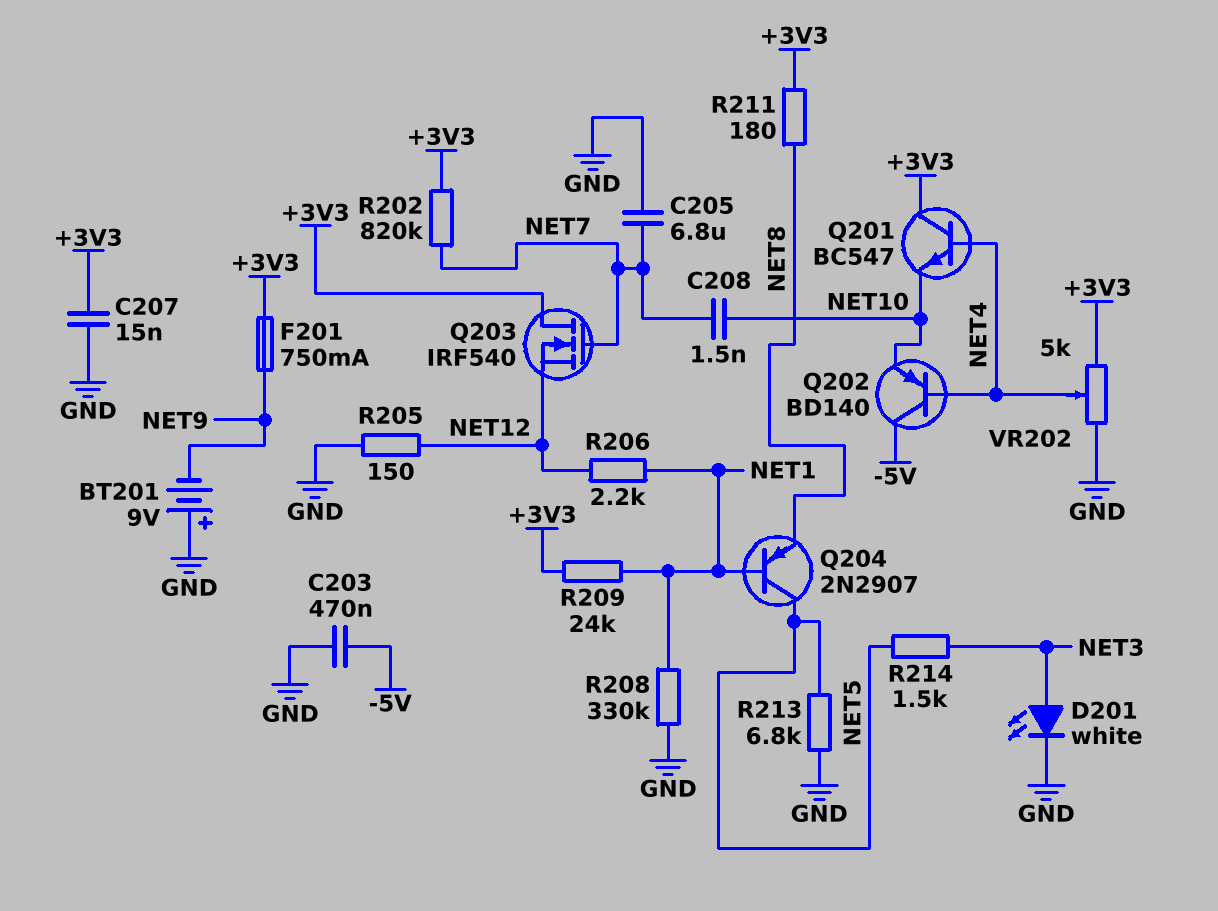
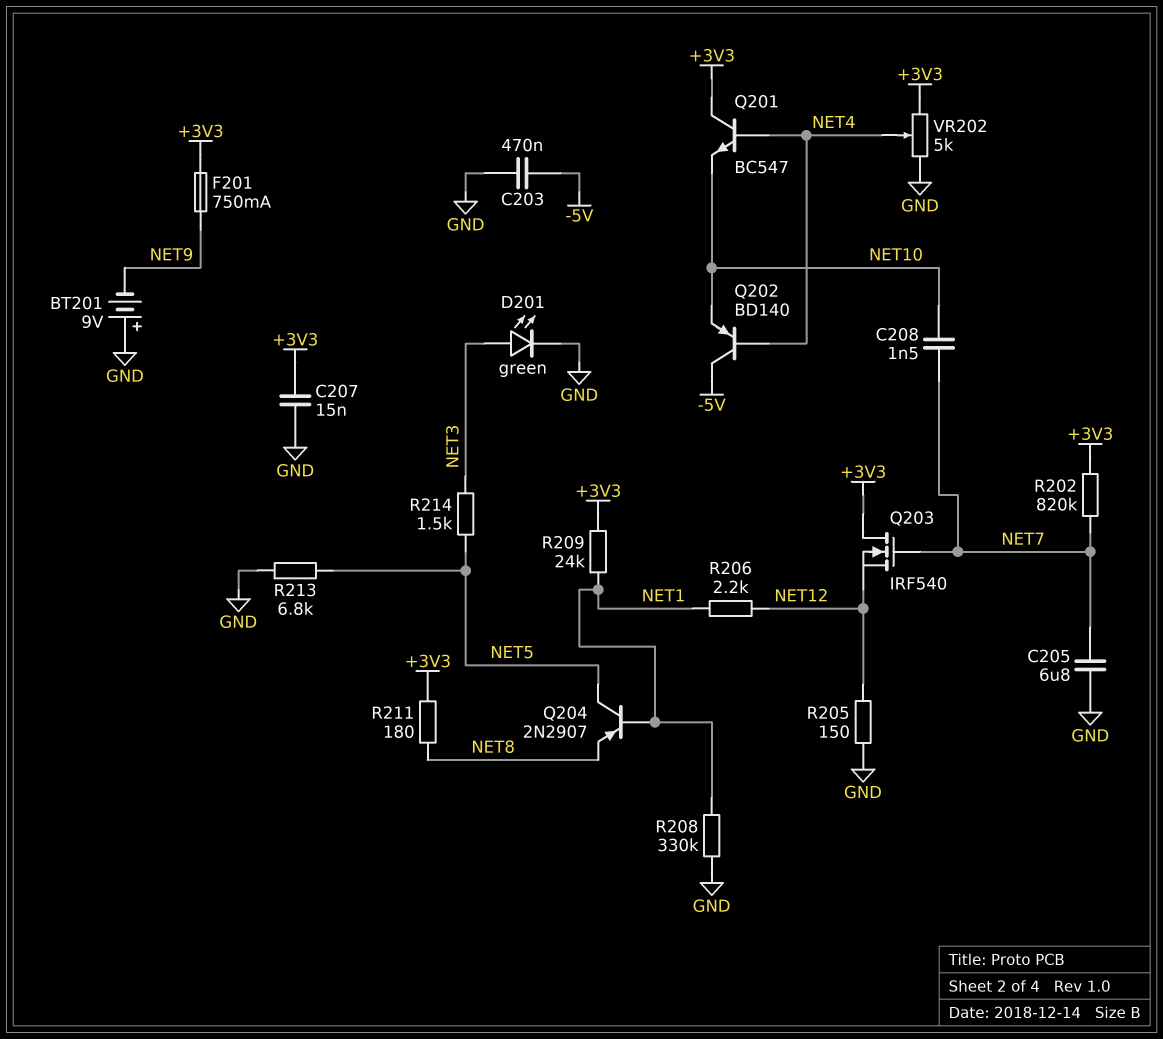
D201: LED white (A NET3, K GND) -> LED green (A NET3, K GND)

